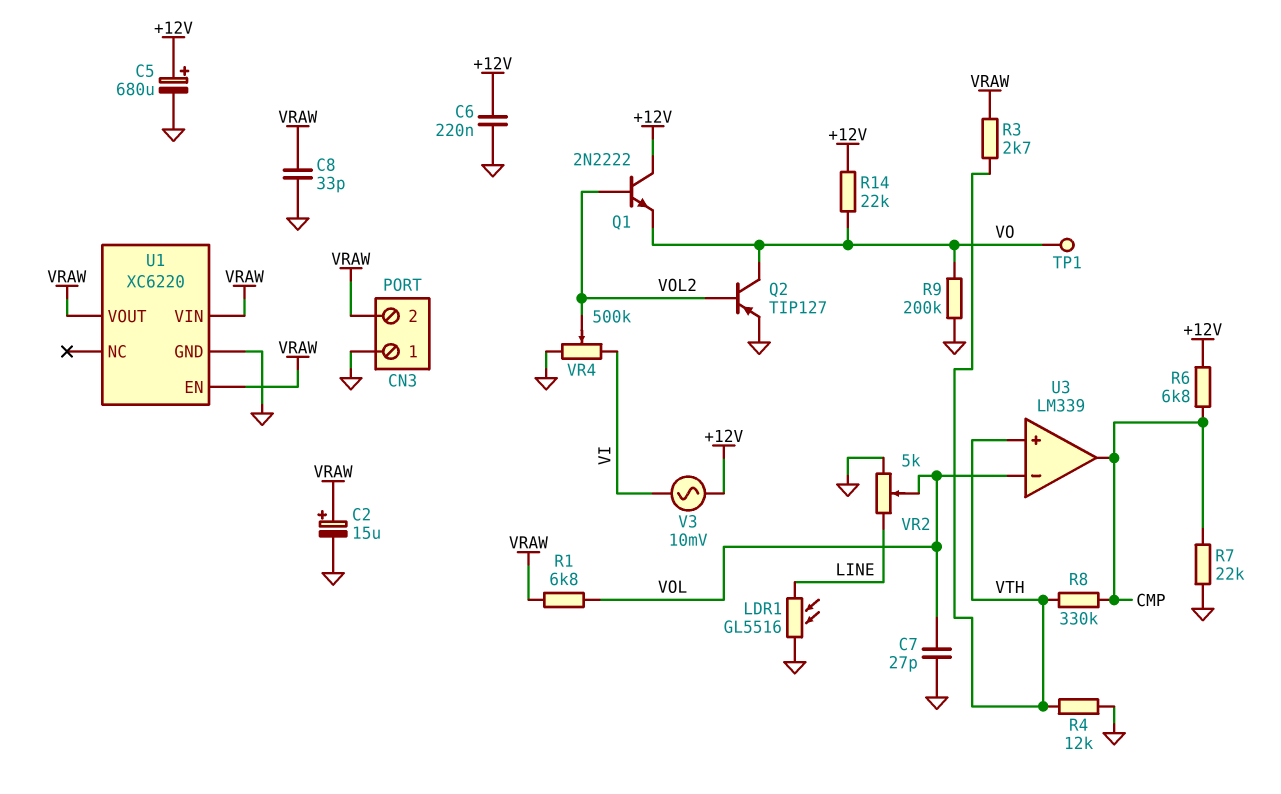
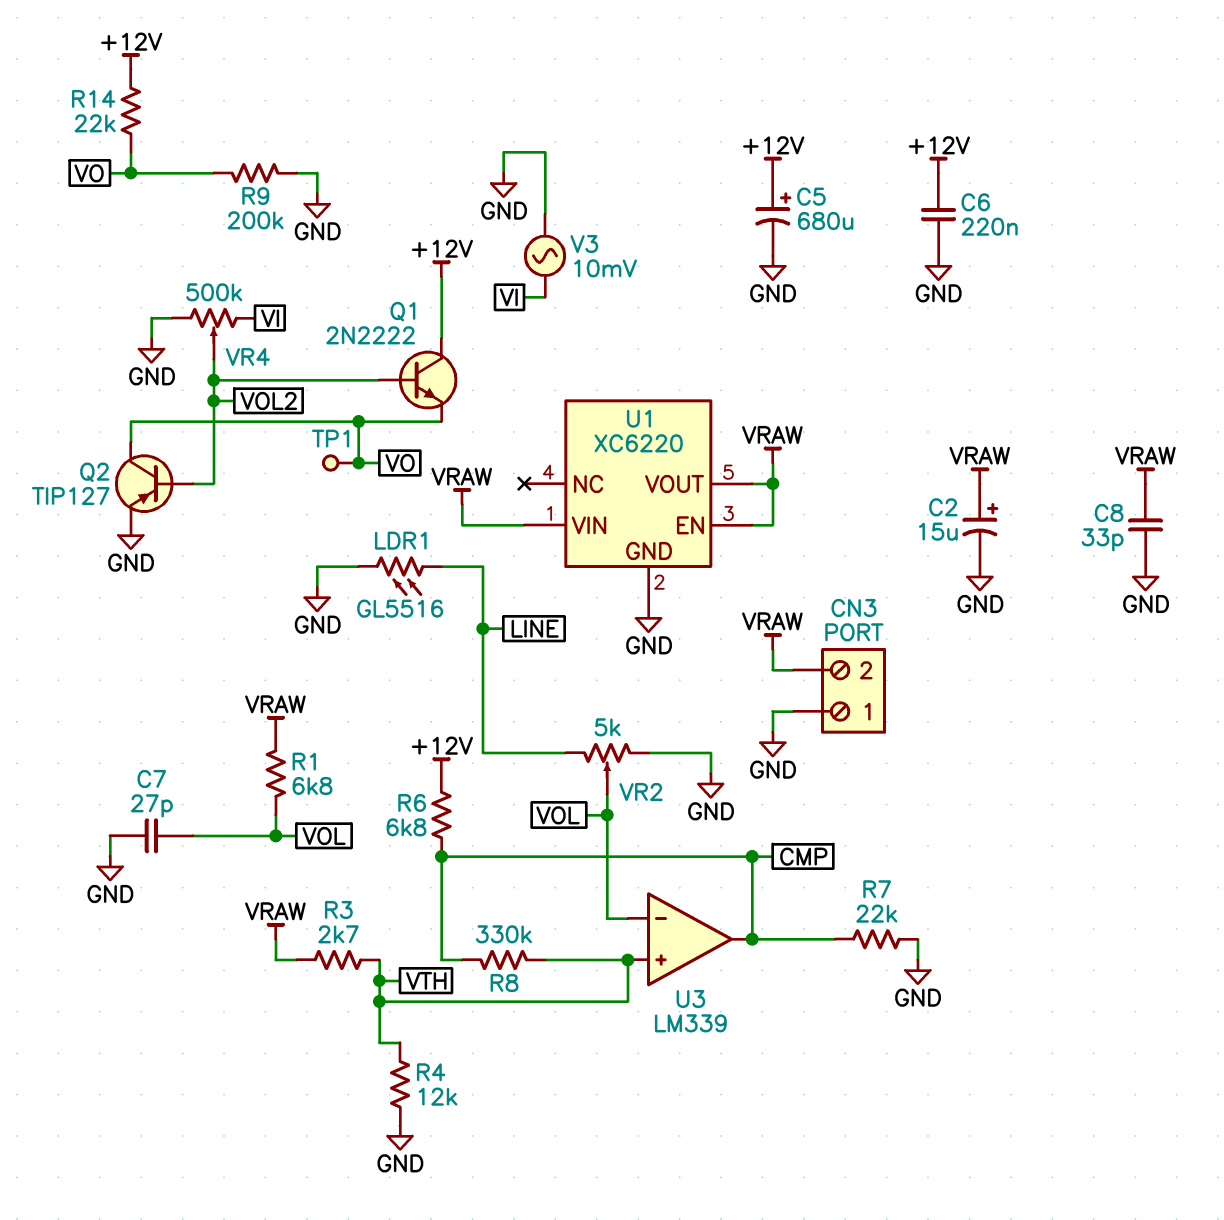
V3: AC 10mV (+12V, VI) -> AC 10mV (GND, VI)

